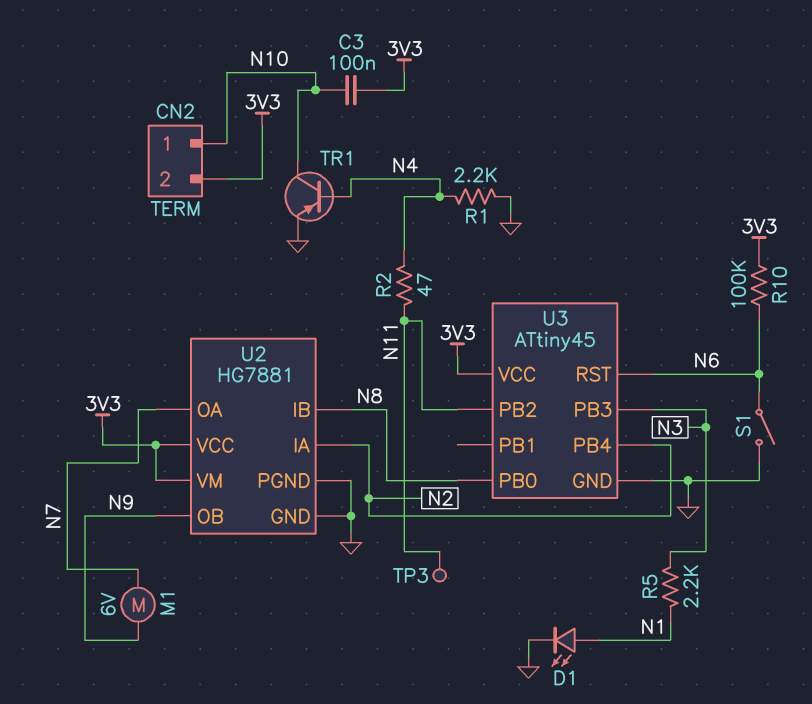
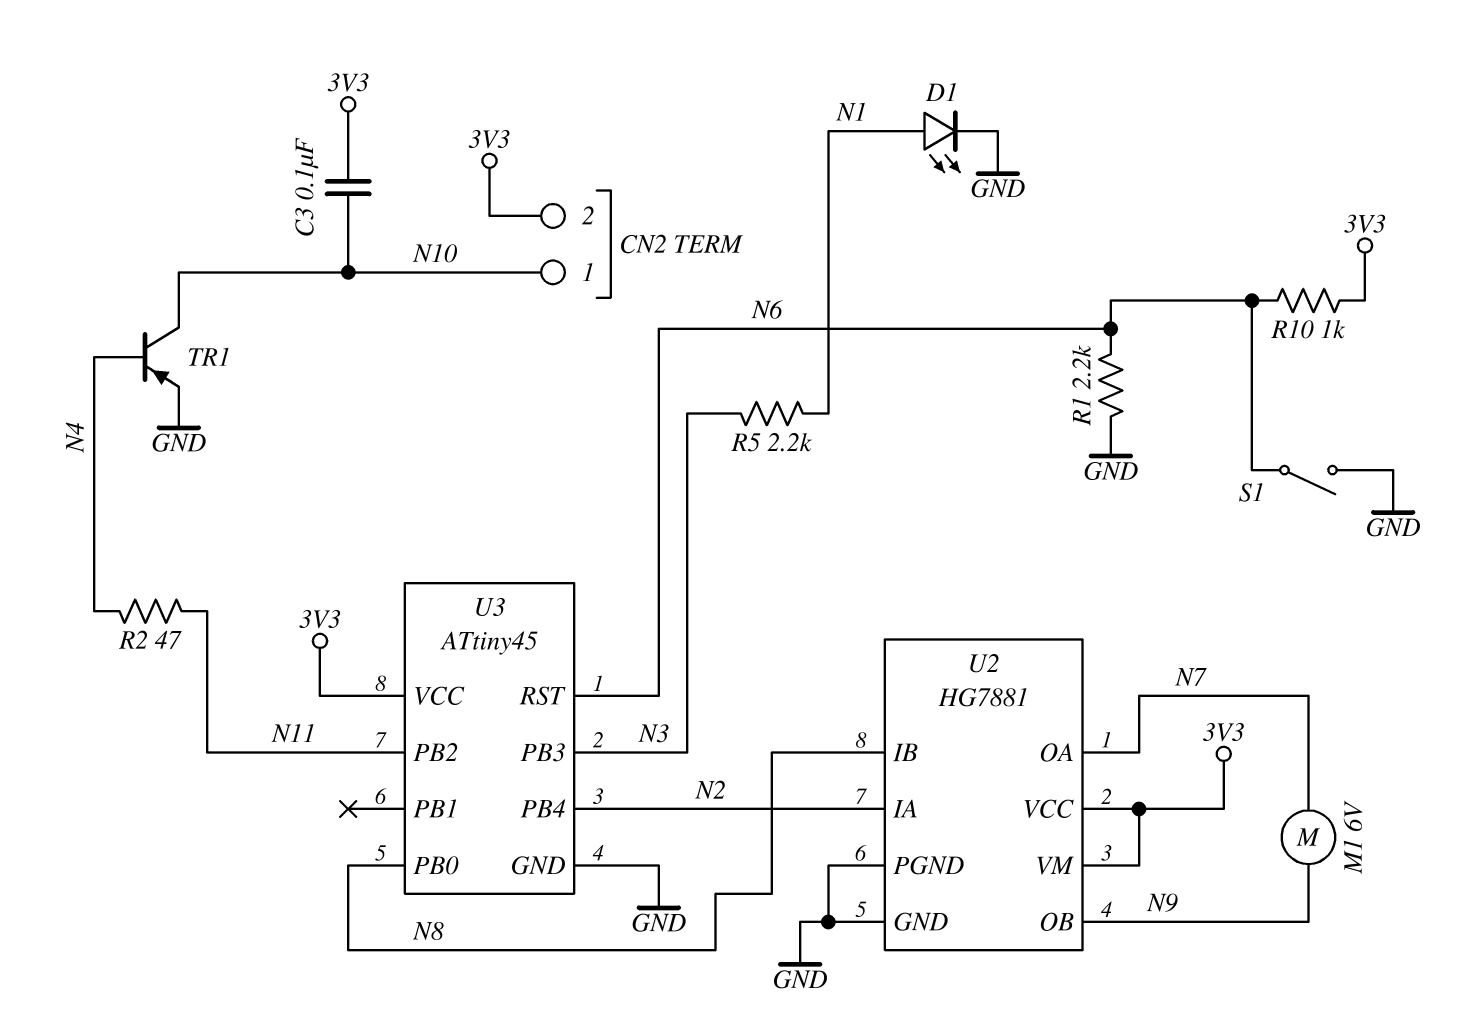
R1: 2.2k (GND, N4) -> 2.2k (GND, N6)
R10: 100k (3V3, N6) -> 1k (3V3, N6)
TP3: test point (N11) -> none

